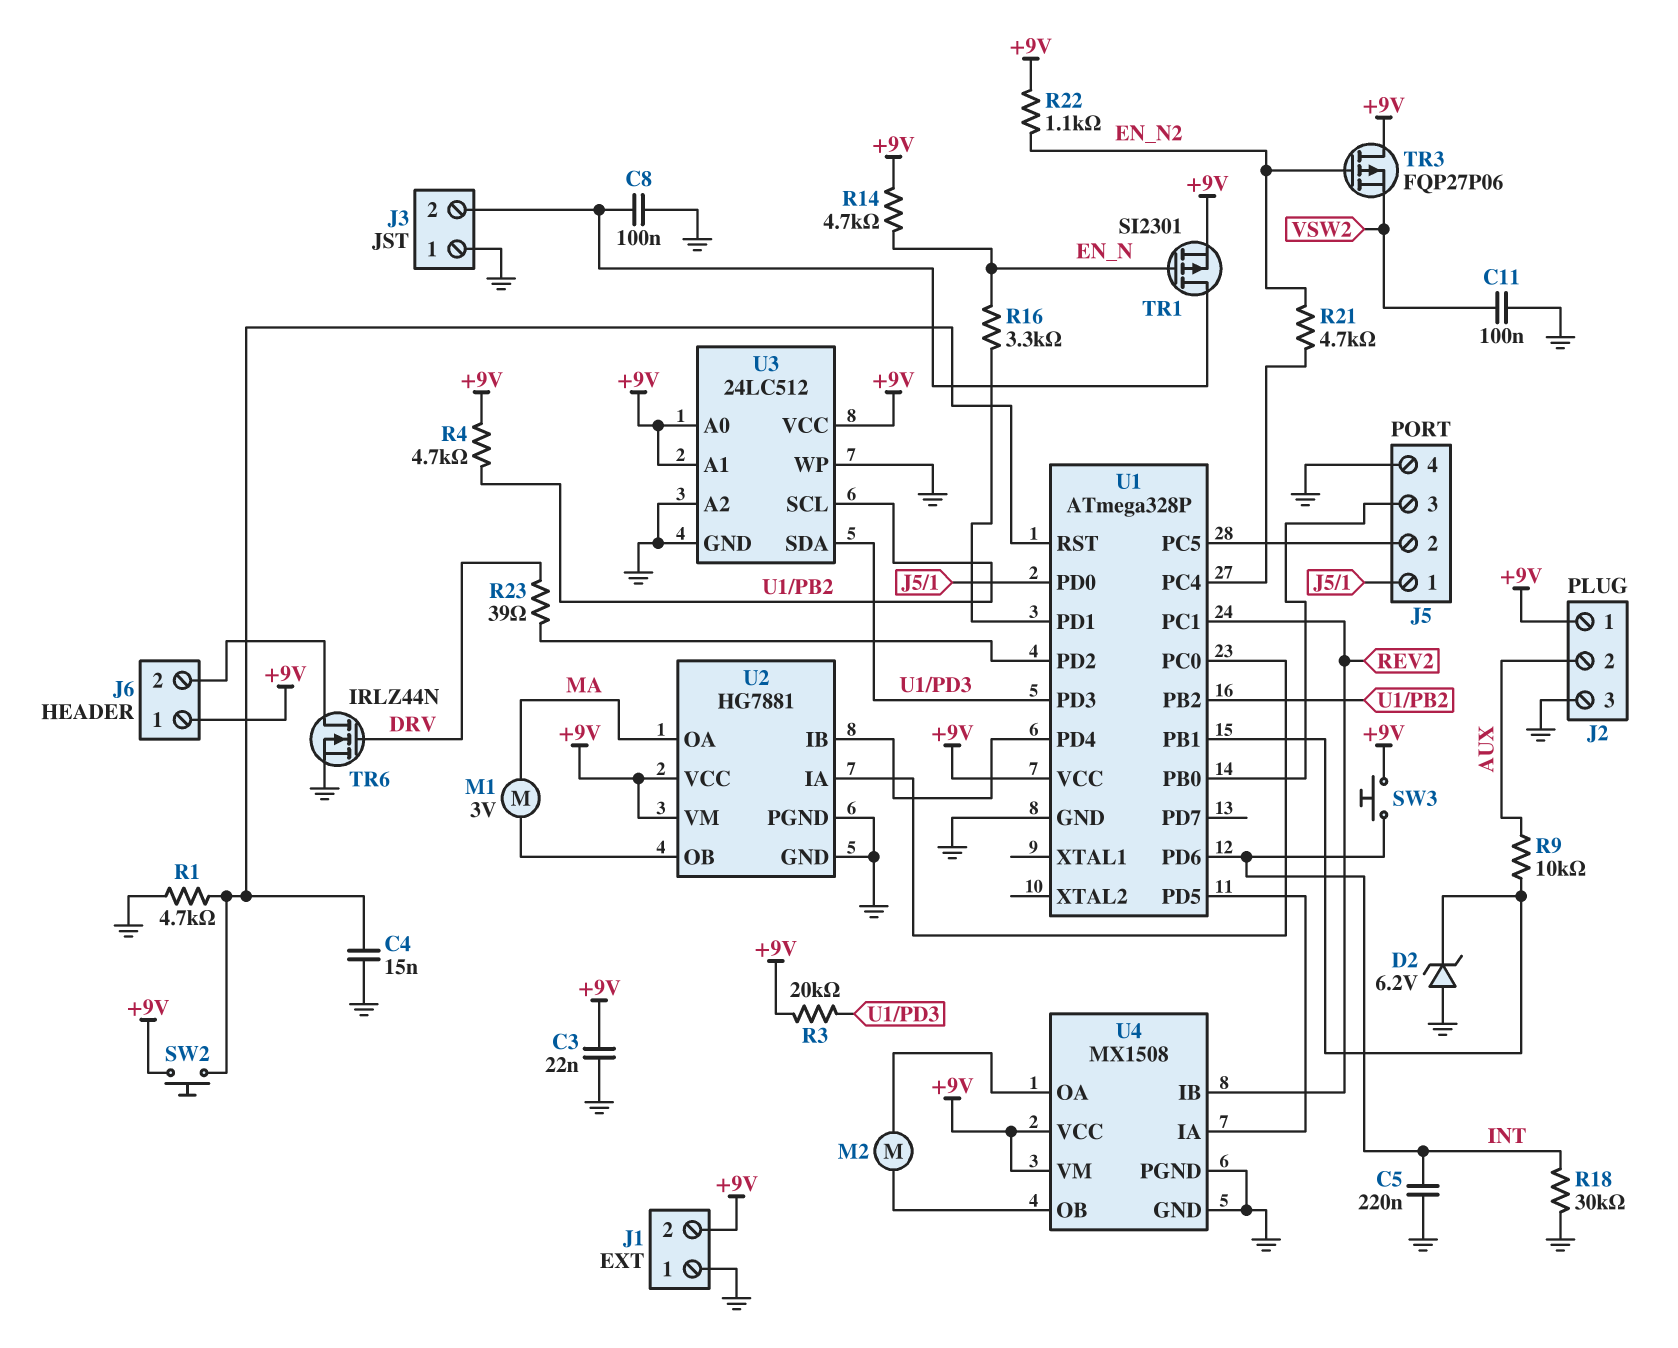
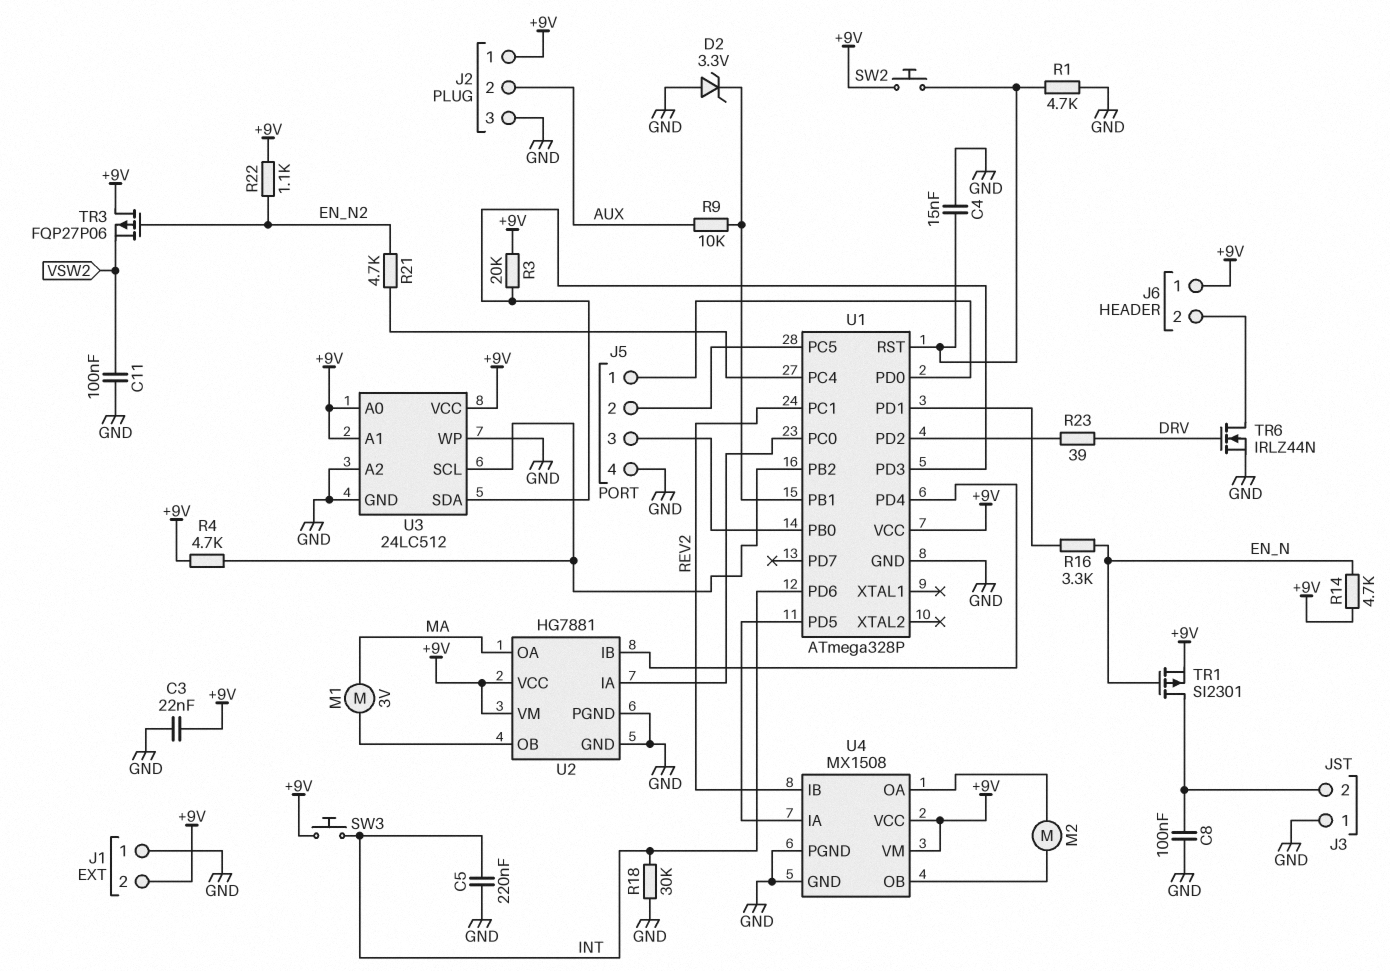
D2: zener 6.2V (A GND, K U1/PB1) -> zener 3.3V (A GND, K U1/PB1)

